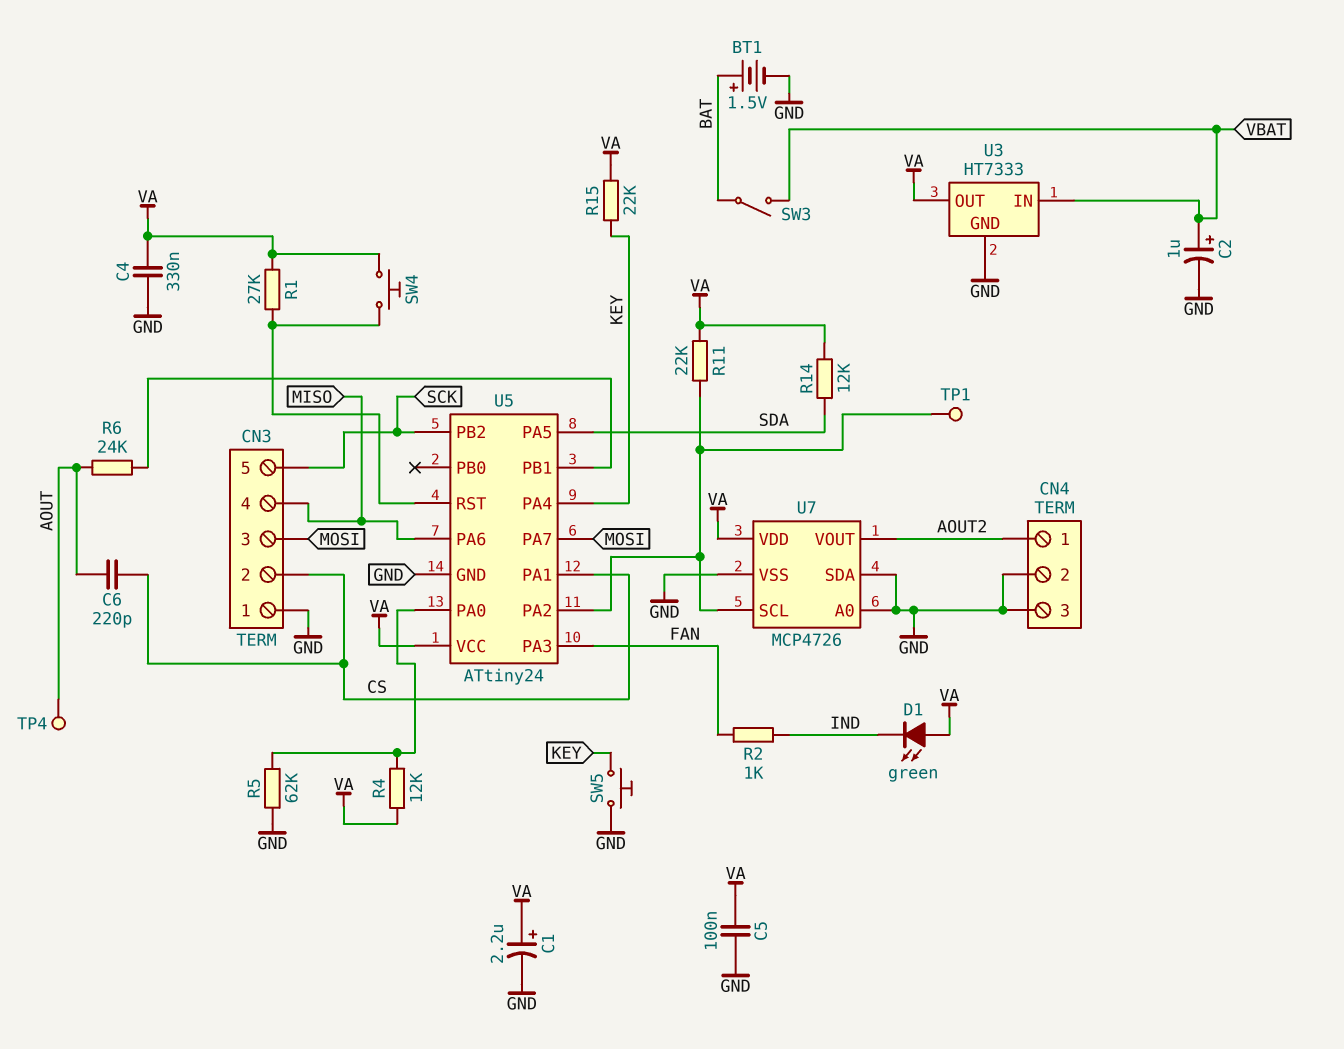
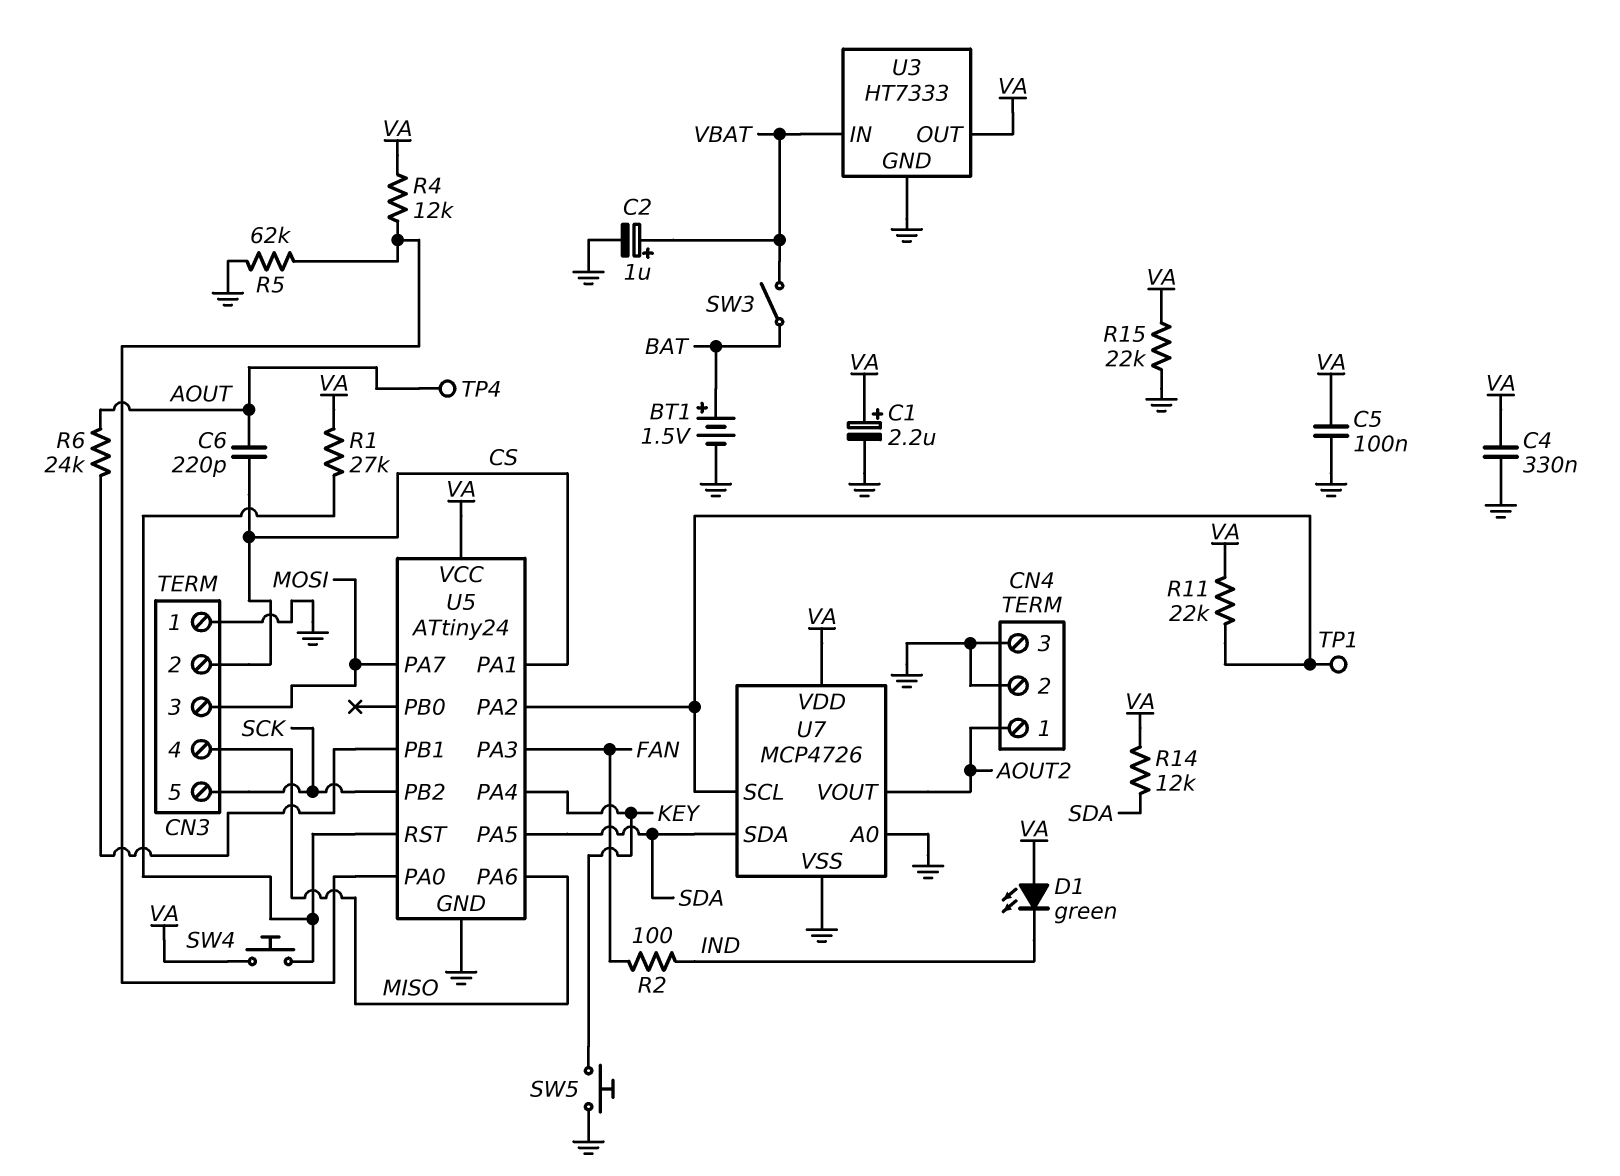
R2: 1k (FAN, IND) -> 100 (FAN, IND)
R15: 22k (KEY, VA) -> 22k (GND, VA)
U7 pin SDA: GND -> SDA

